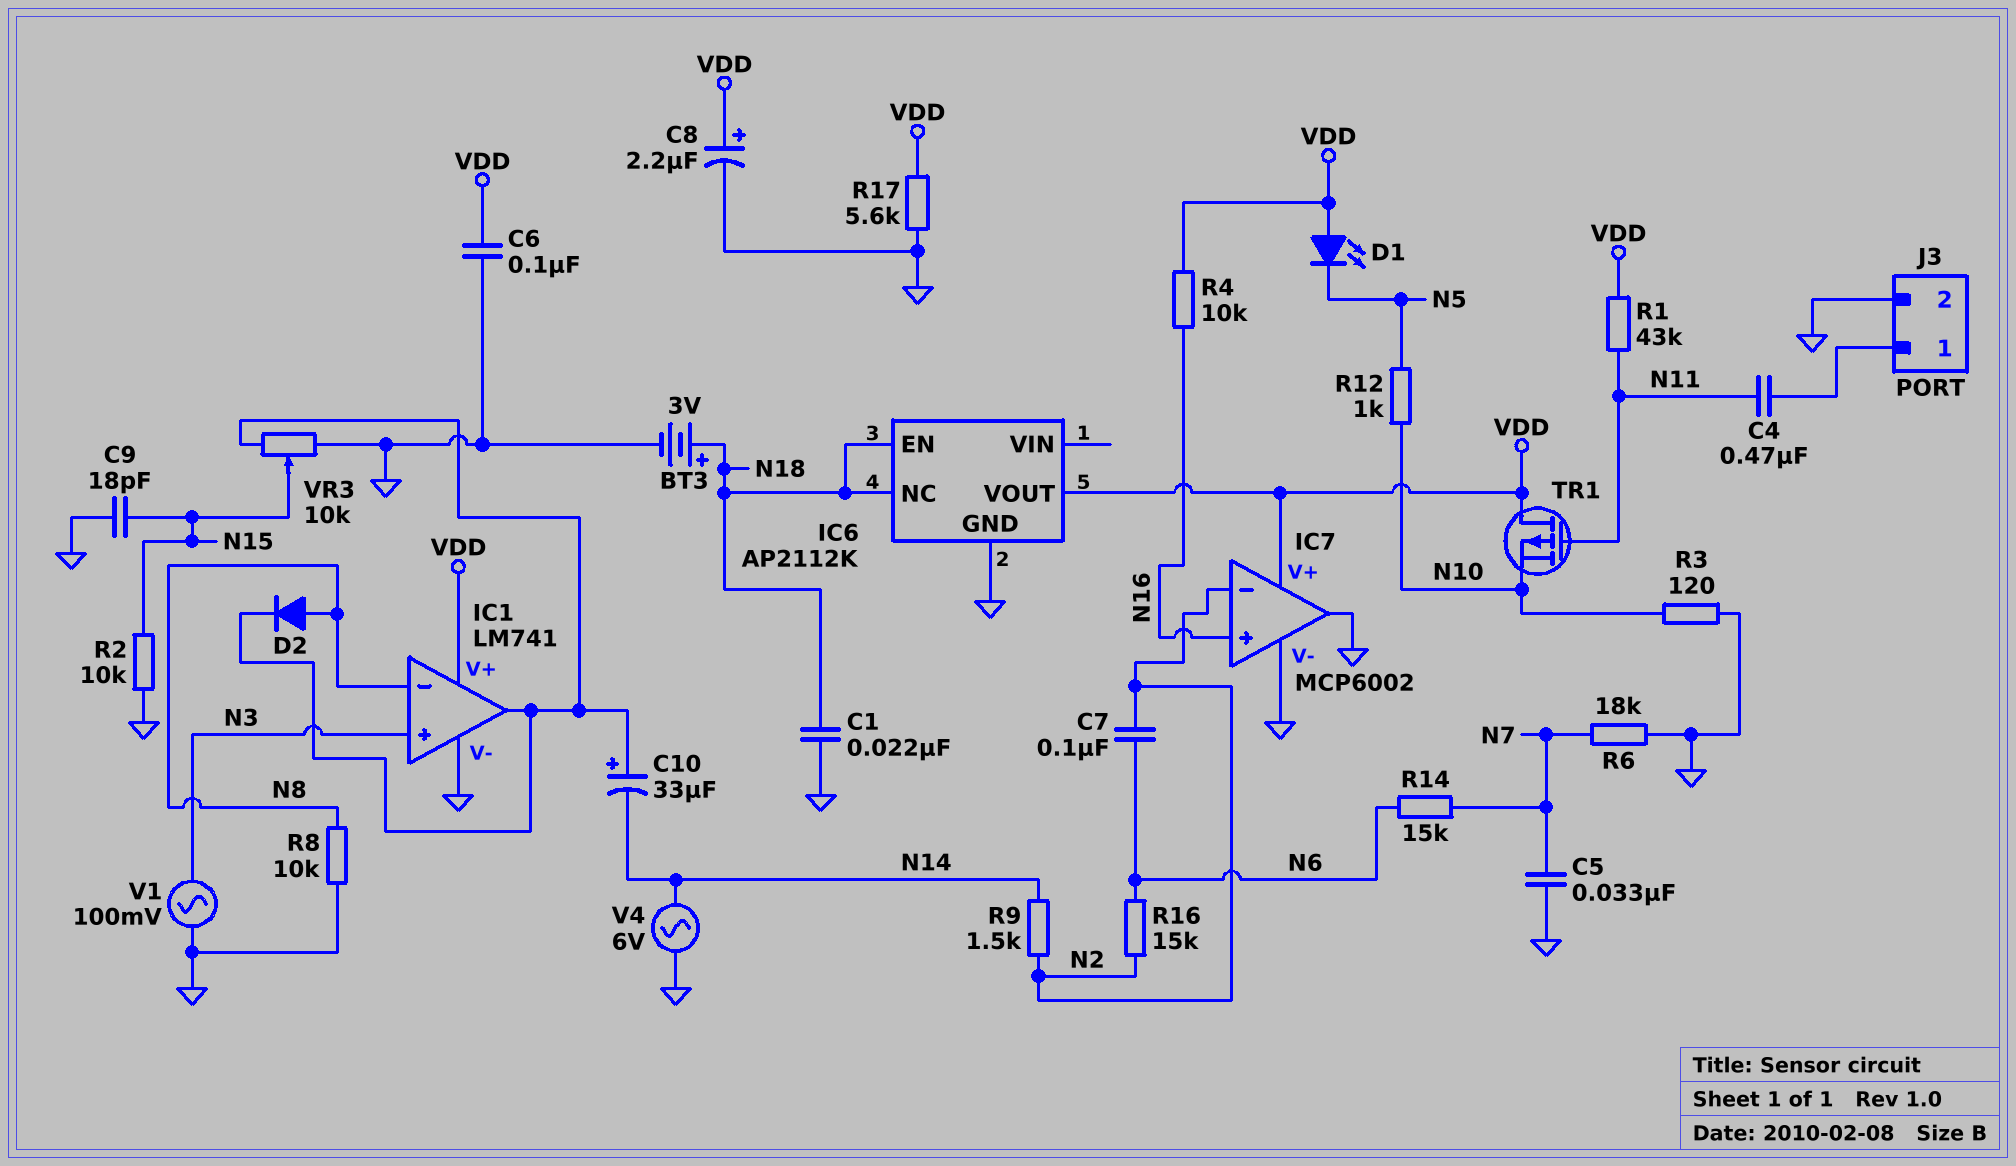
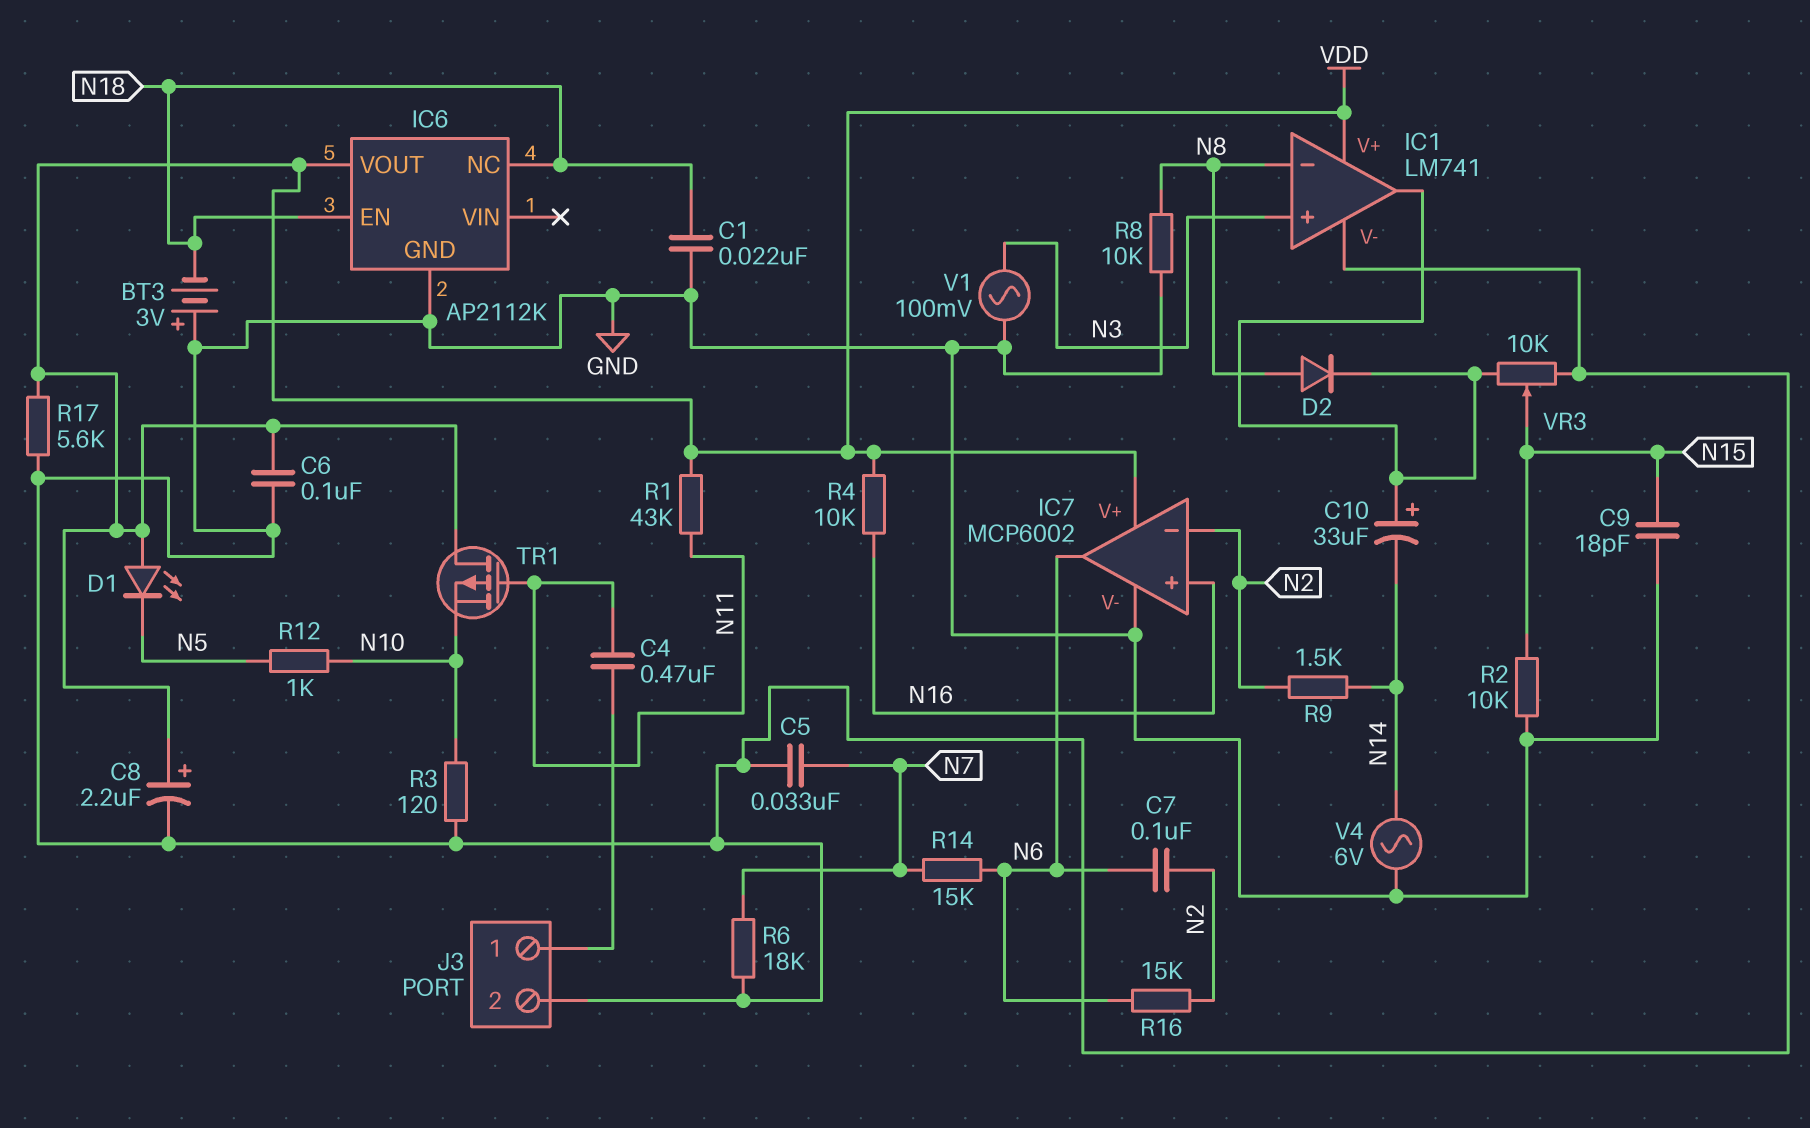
BT3: 3V (plus N18, minus GND) -> 3V (plus GND, minus N18)
IC7 pin out: GND -> N6

